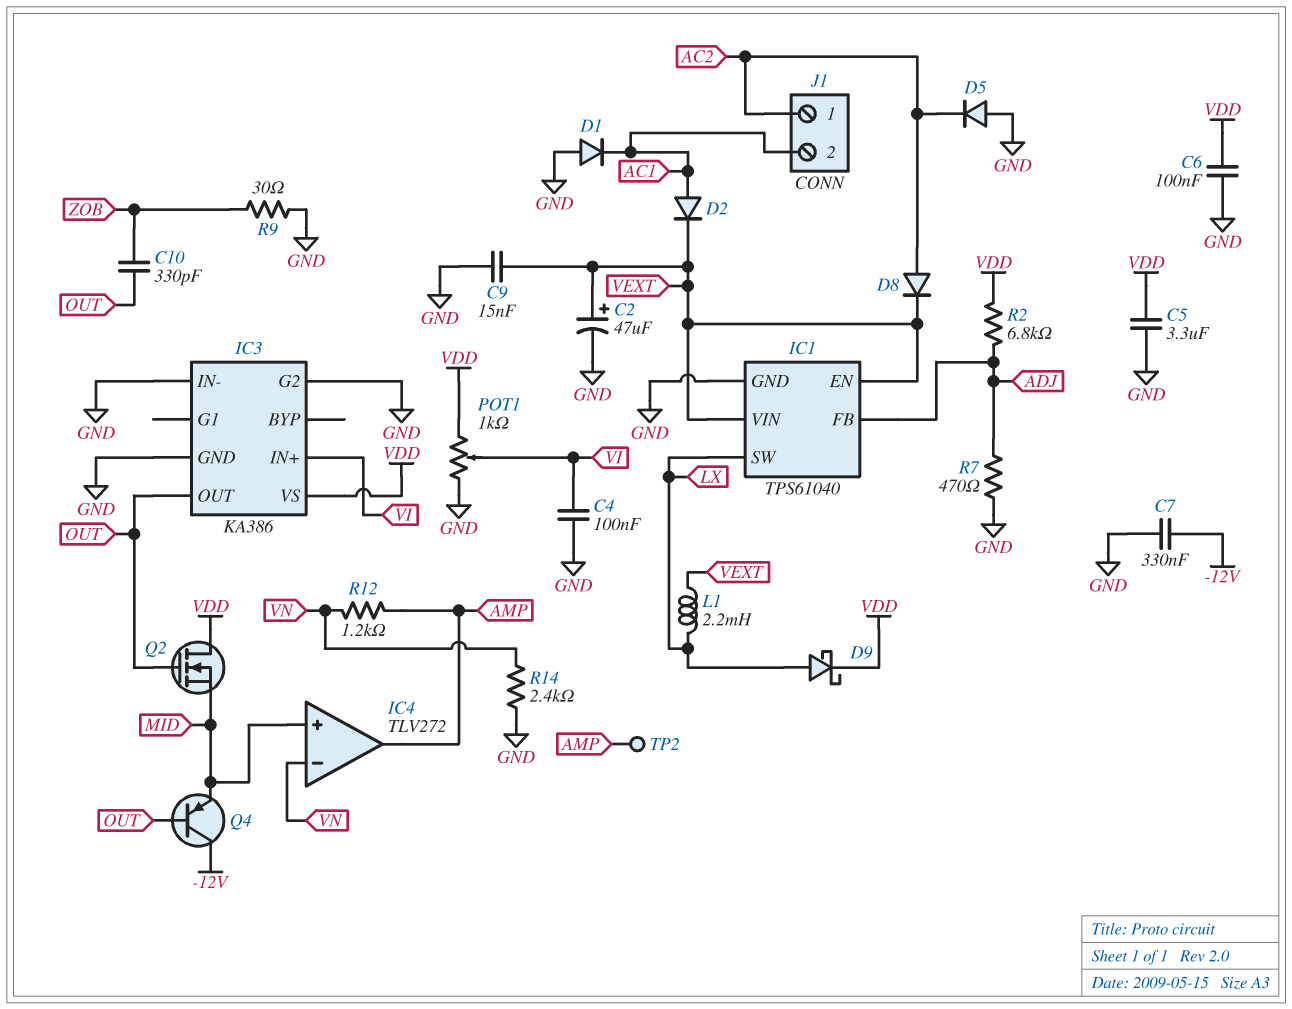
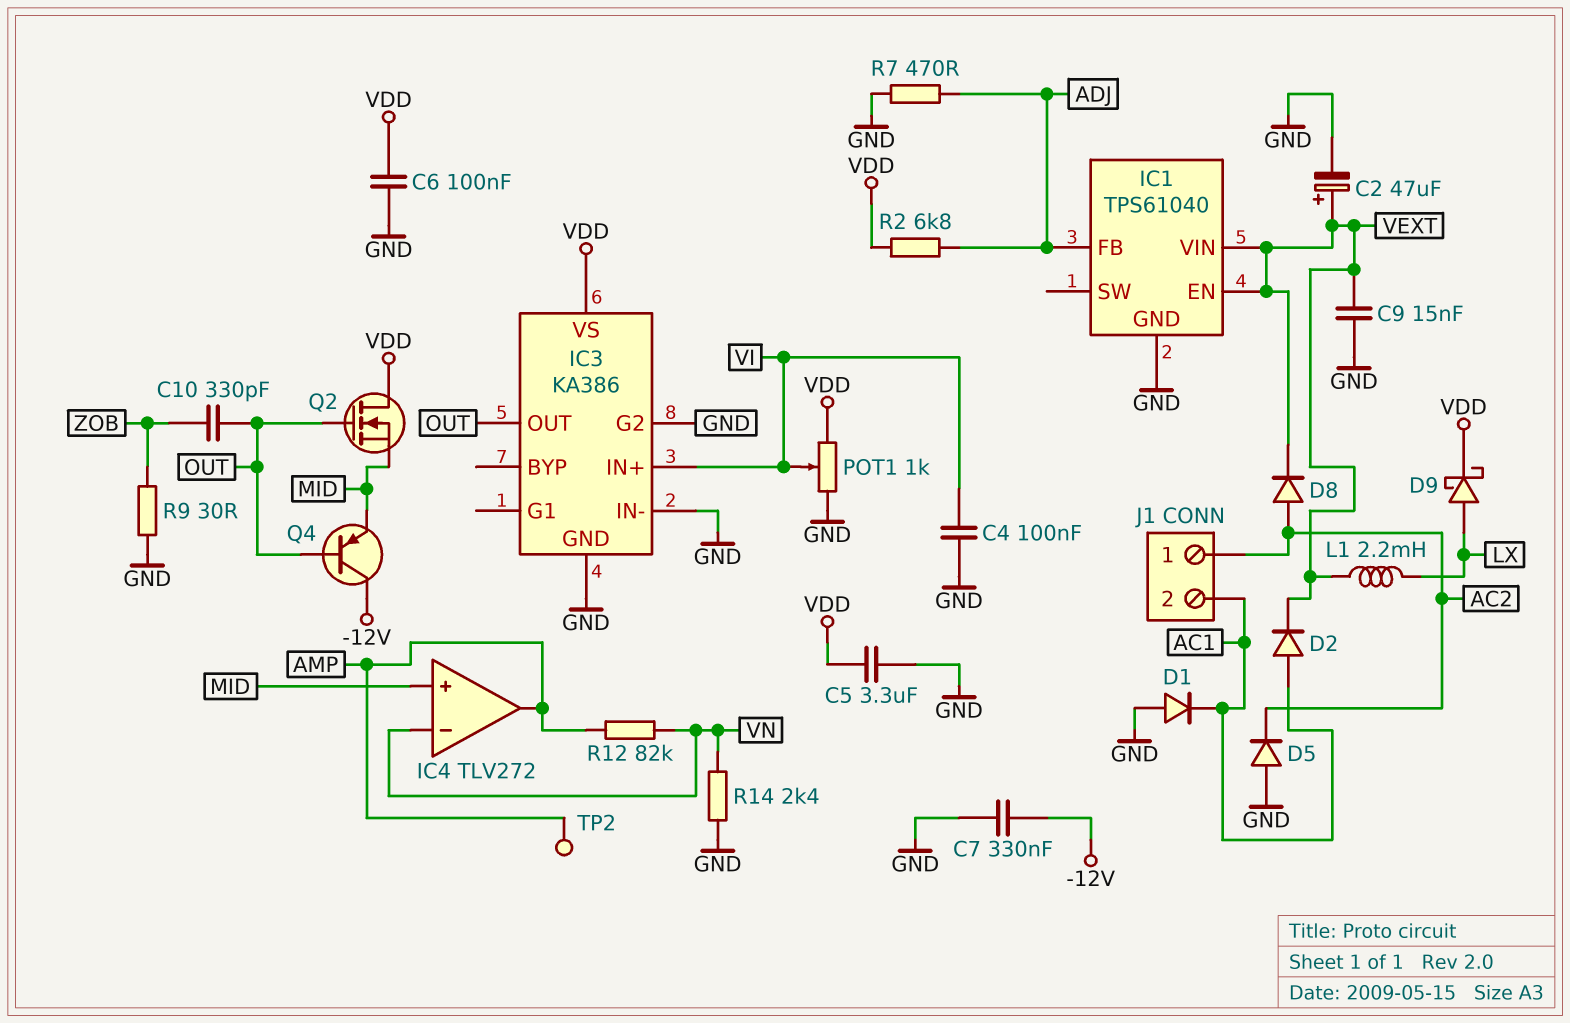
IC1 pin SW: LX -> none
R12: 1.2k (AMP, VN) -> 82k (AMP, VN)

